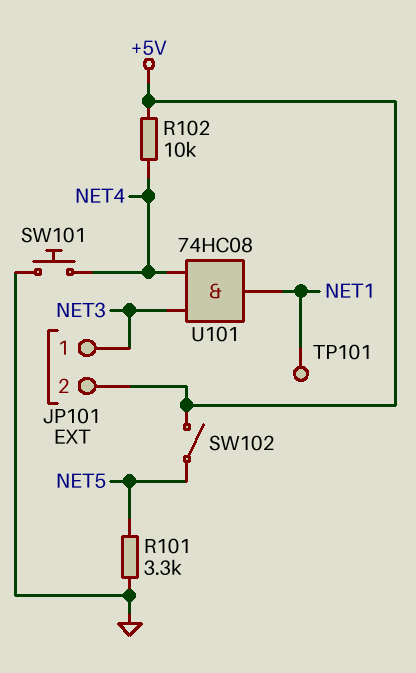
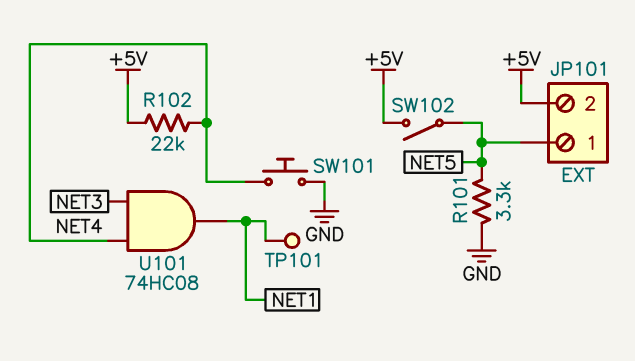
JP101 pin 1: NET3 -> NET5
R102: 10k (+5V, NET4) -> 22k (+5V, NET4)

